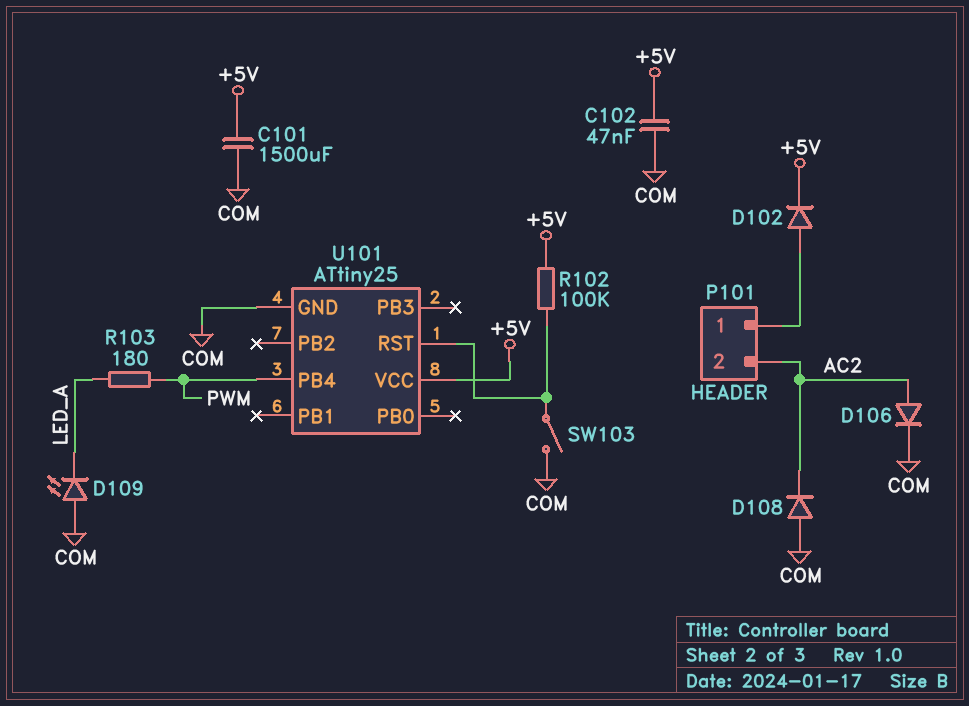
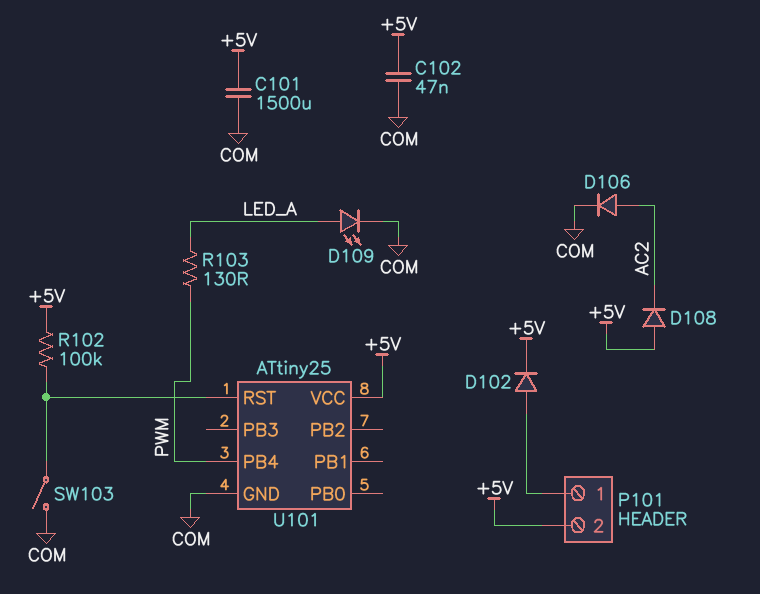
D108: diode (A COM, K AC2) -> diode (A +5V, K AC2)
D109: LED (A COM, K LED_A) -> LED (A LED_A, K COM)
P101 pin 2: AC2 -> +5V
R103: 180 (LED_A, PWM) -> 130 (LED_A, PWM)

